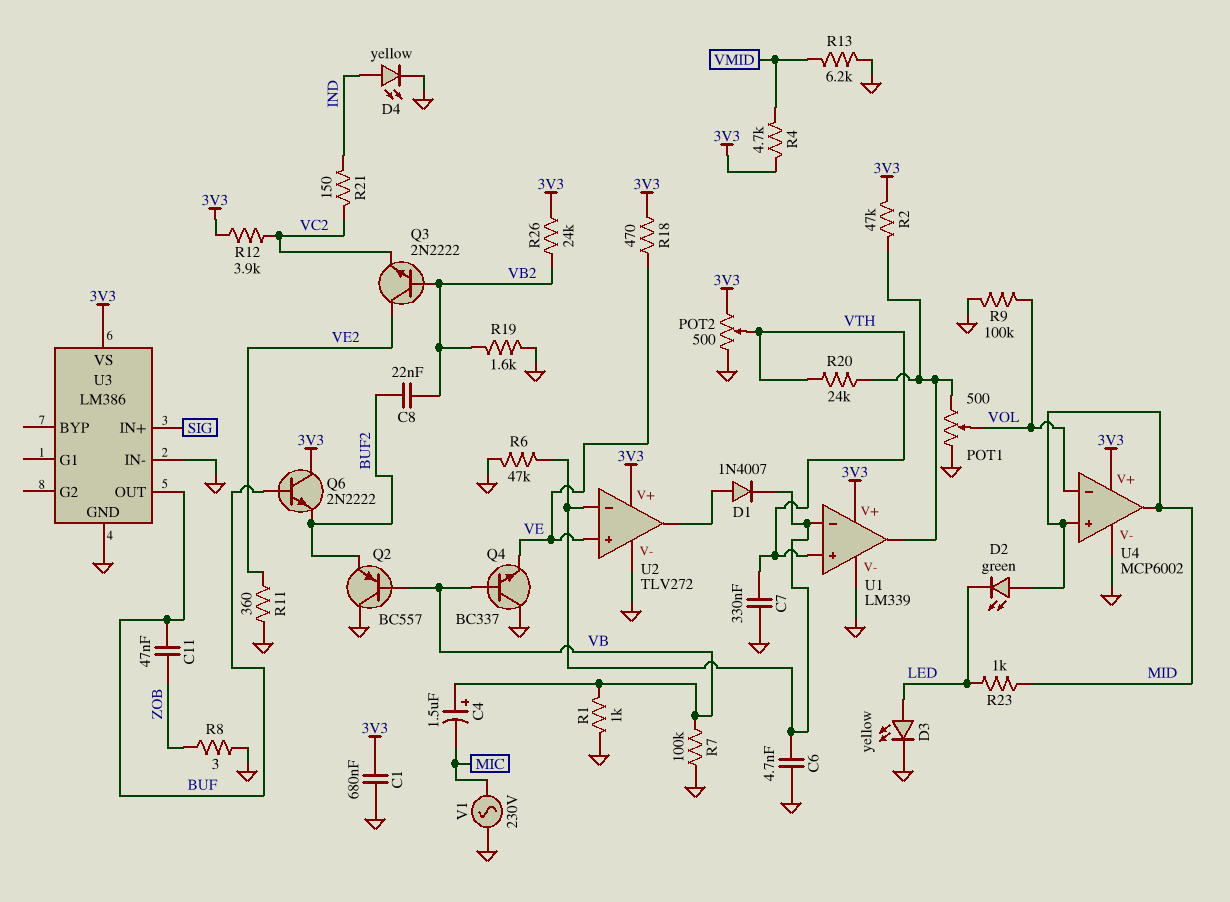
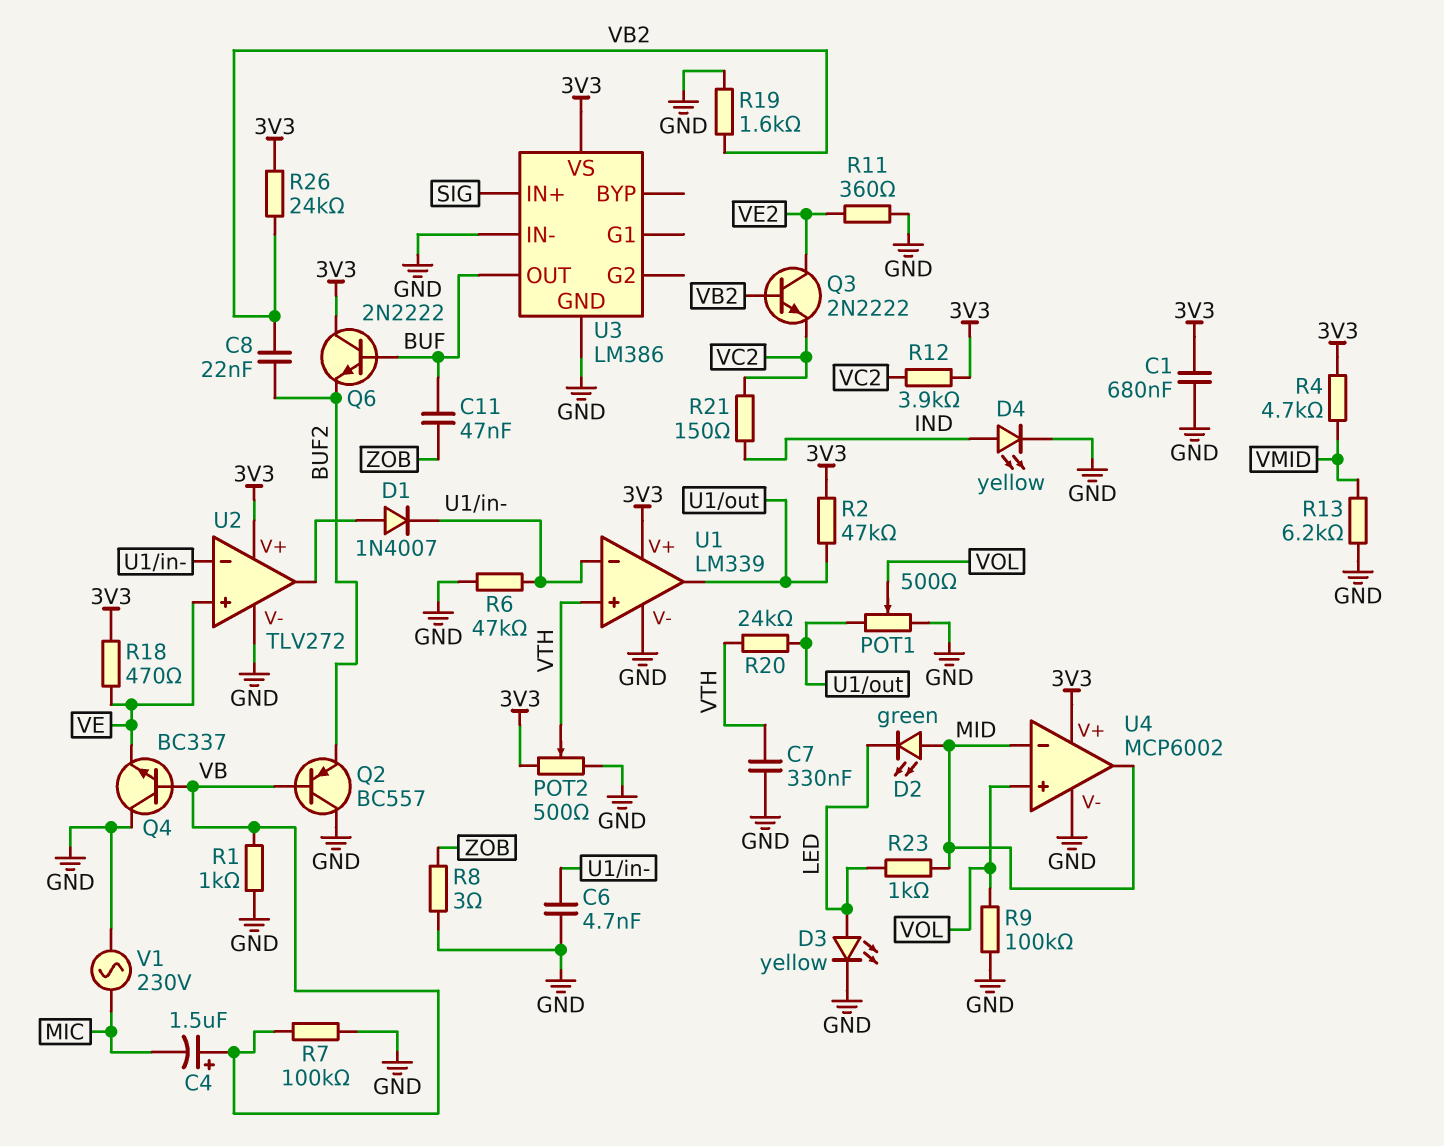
U4 pin in+: MID -> VOL
U4 pin in-: VOL -> MID

